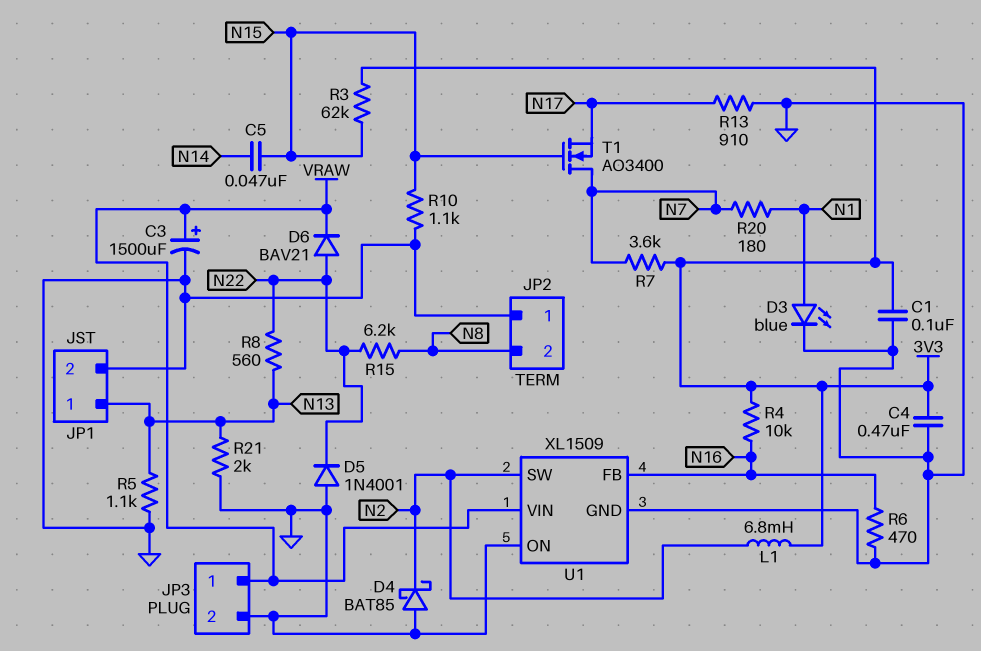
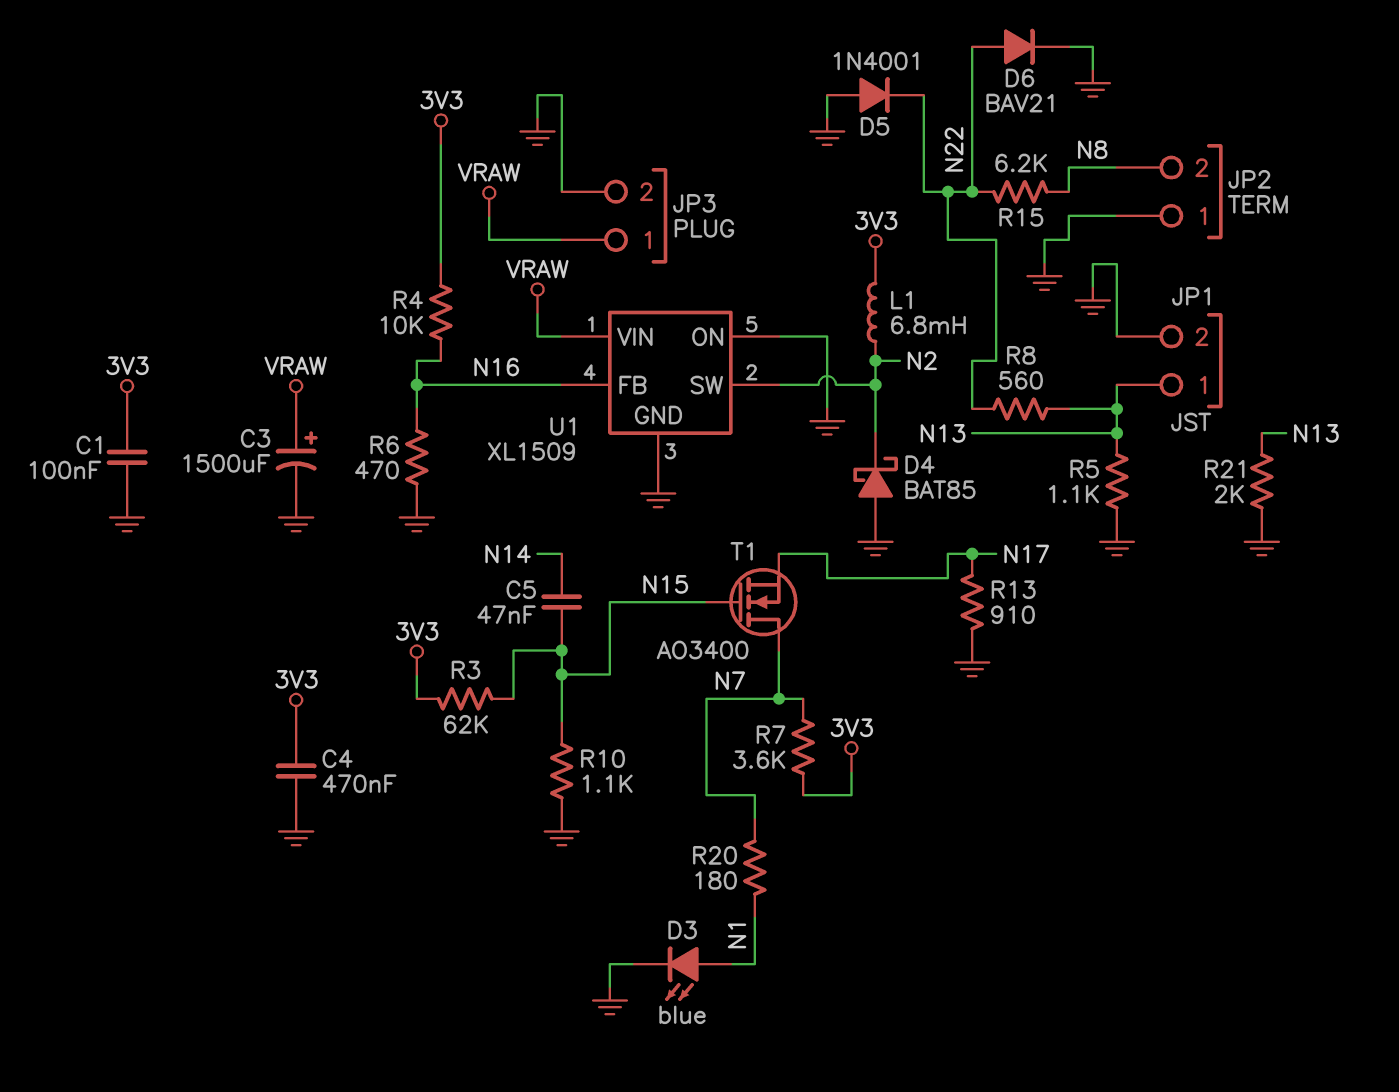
D6: diode BAV21 (A N22, K VRAW) -> diode BAV21 (A N22, K GND)

